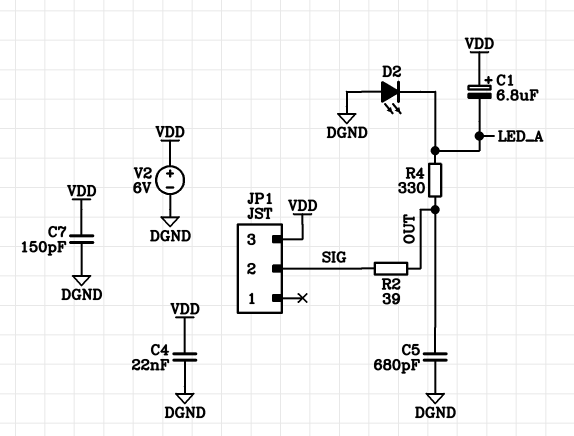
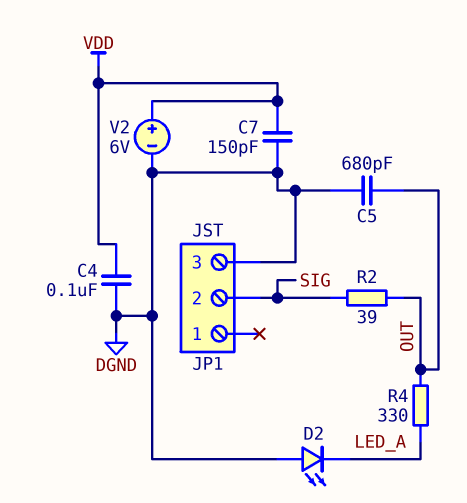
C1: 6.8uF (plus VDD, minus LED_A) -> none
C4: 22nF (DGND, VDD) -> 100nF (DGND, VDD)
JP1 pin 3: VDD -> DGND

